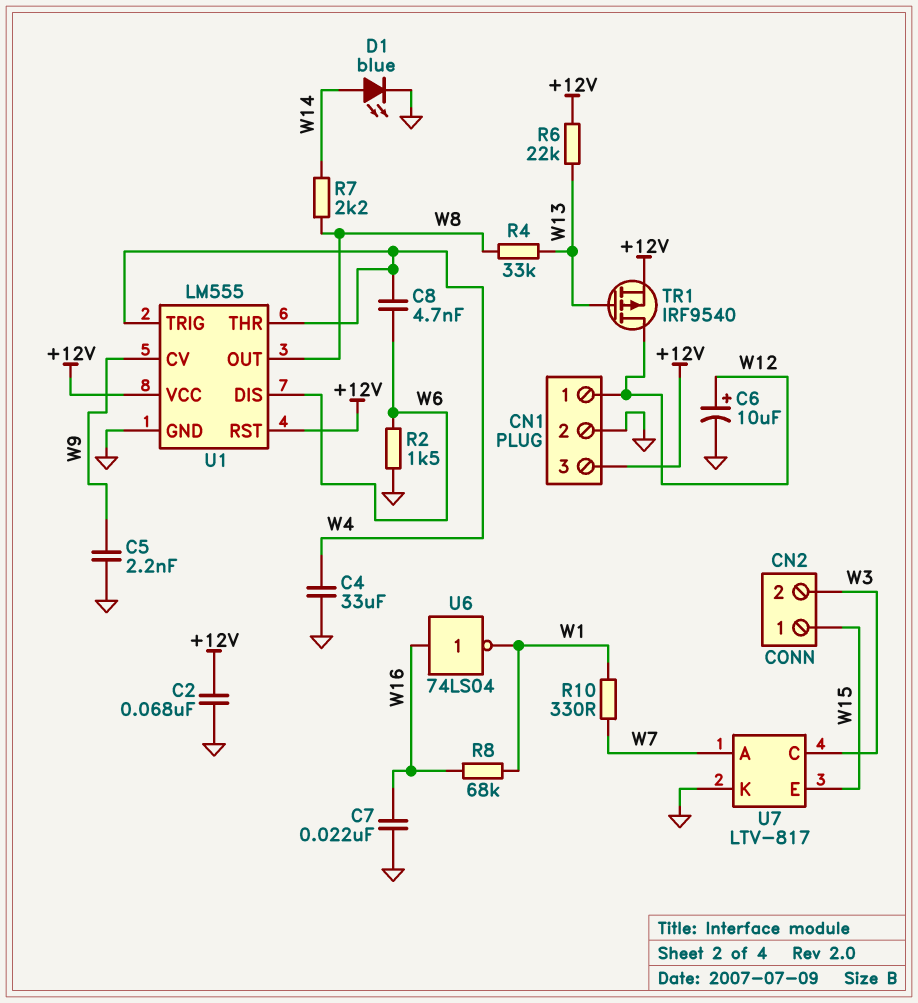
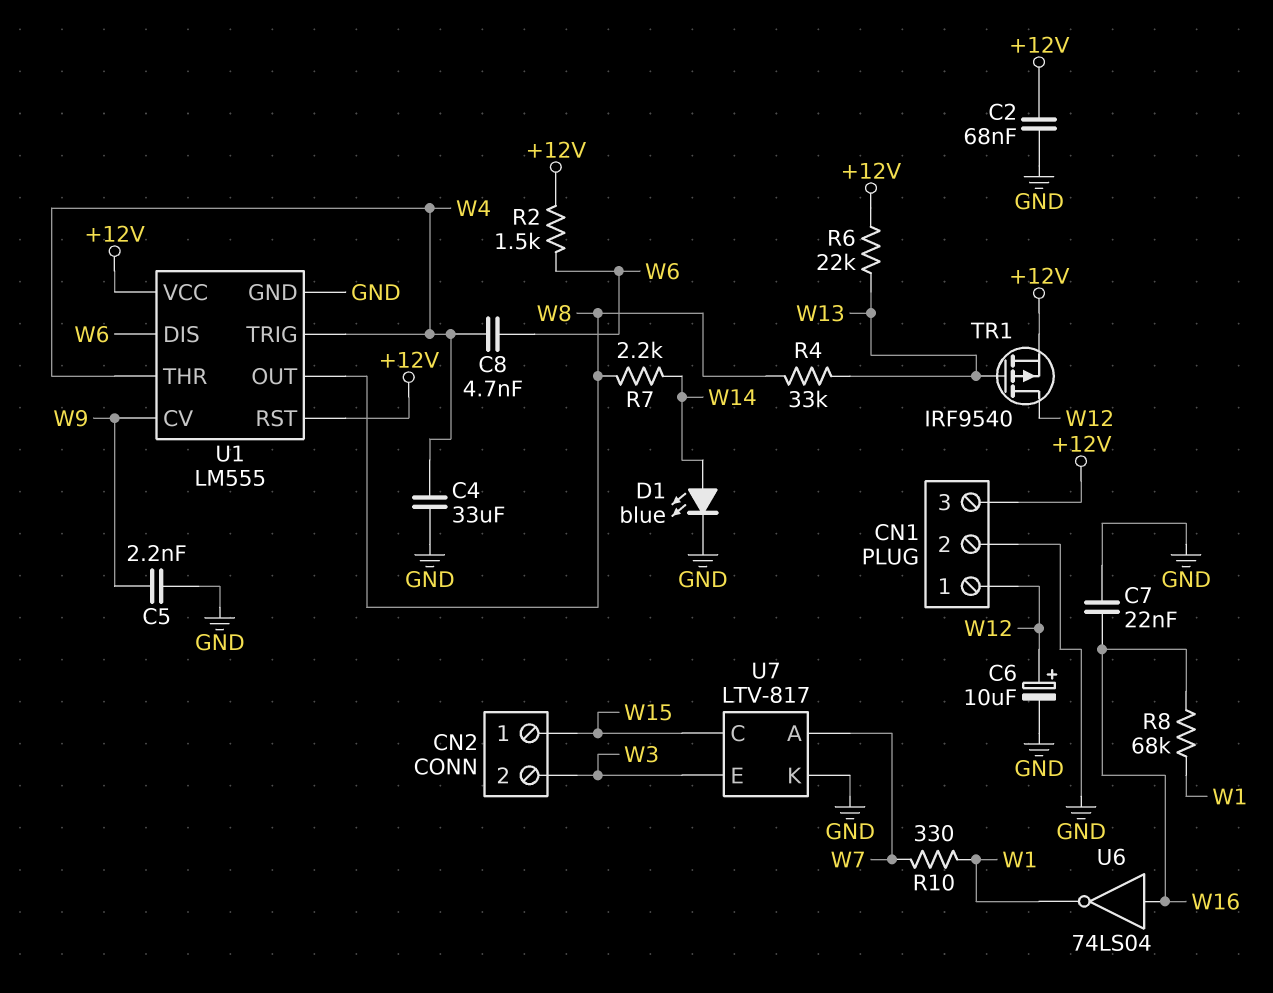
R2: 1.5k (GND, W6) -> 1.5k (+12V, W6)
U7 pin C: W3 -> W15
U7 pin E: W15 -> W3

